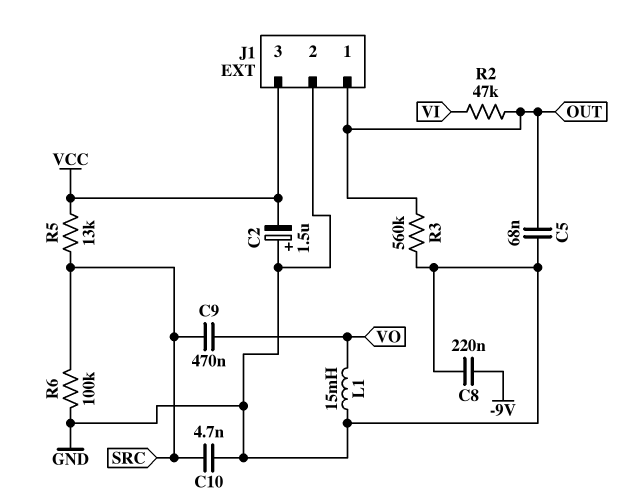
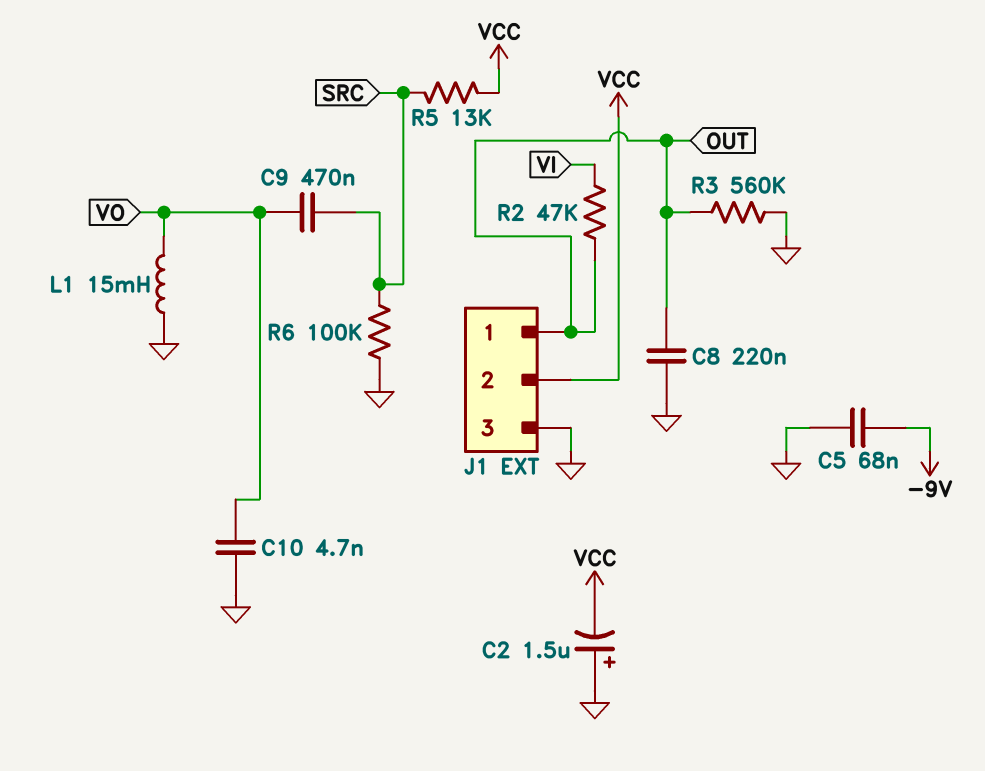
C5: 68nF (GND, OUT) -> 68nF (-9V, GND)
C8: 220nF (-9V, GND) -> 220nF (GND, OUT)
C10: 4.7nF (GND, SRC) -> 4.7nF (GND, VO)
J1 pin 2: GND -> VCC
J1 pin 3: VCC -> GND

